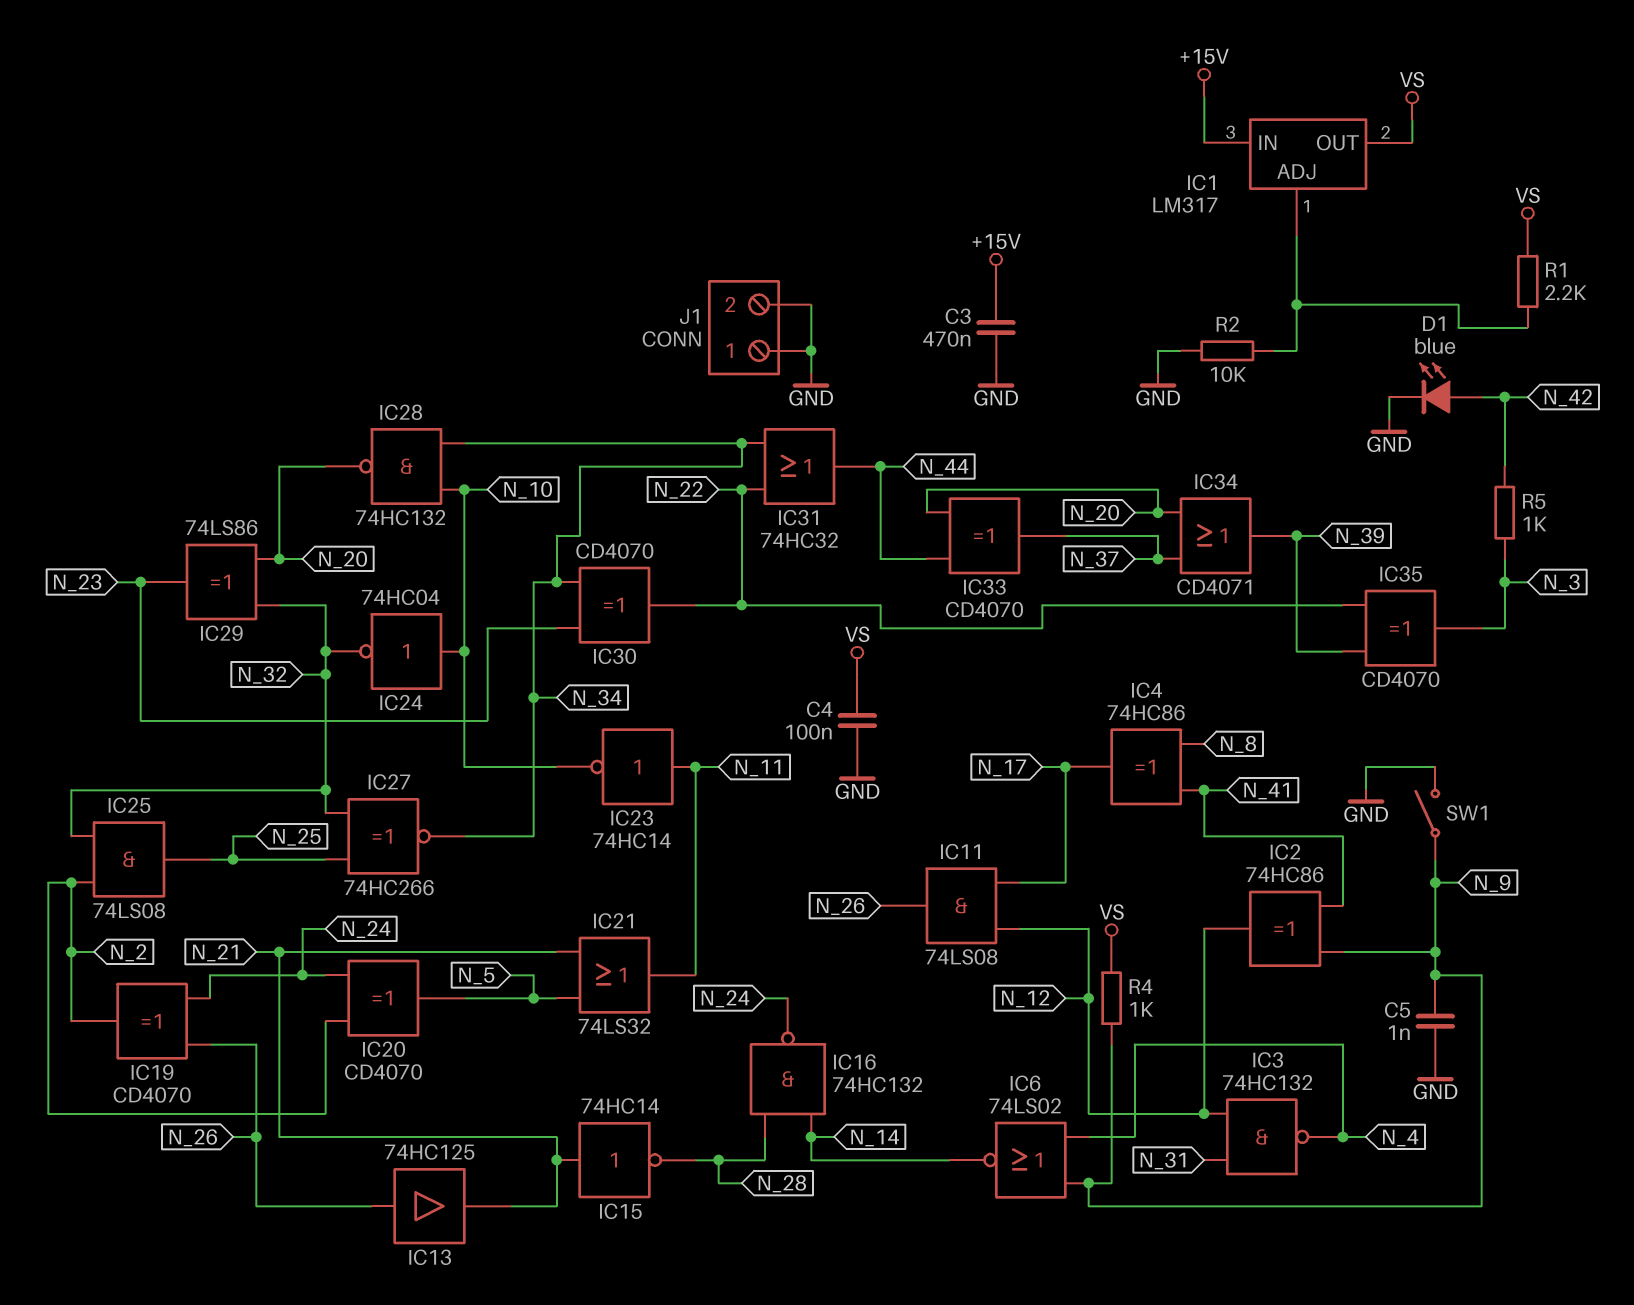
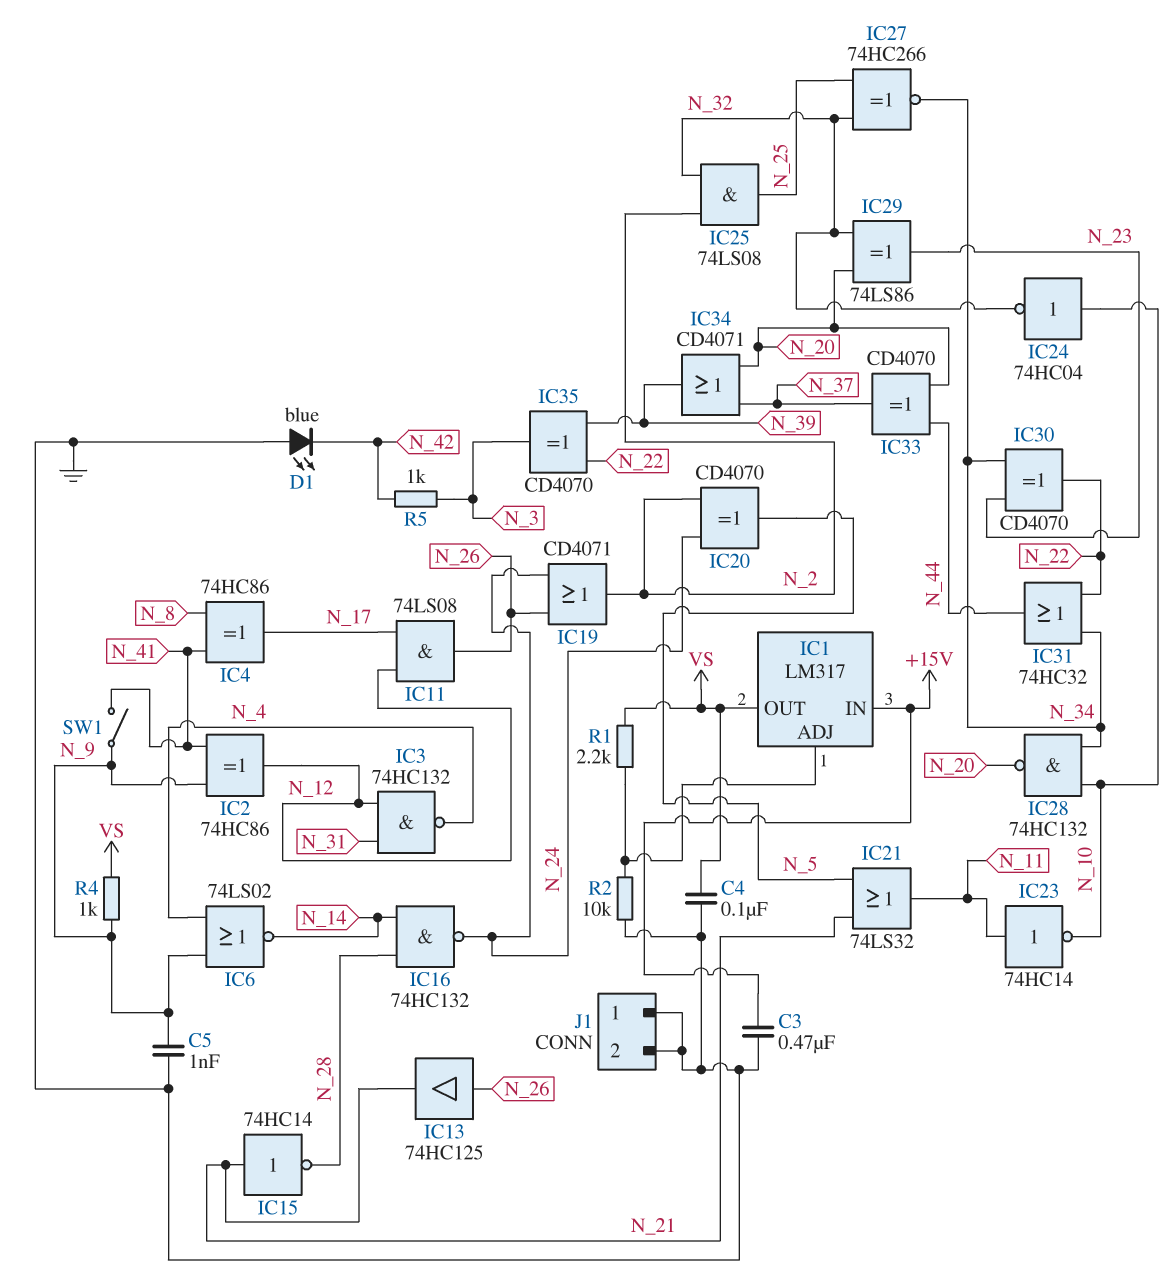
D1: LED blue (A N_42, K GND) -> LED blue (A GND, K N_42)
IC19: XOR CD4070 (in N_24, in N_26, out N_2) -> OR CD4071 (in N_24, in N_26, out N_2)
SW1: switch (GND, N_9) -> switch (N_9, N_41)

